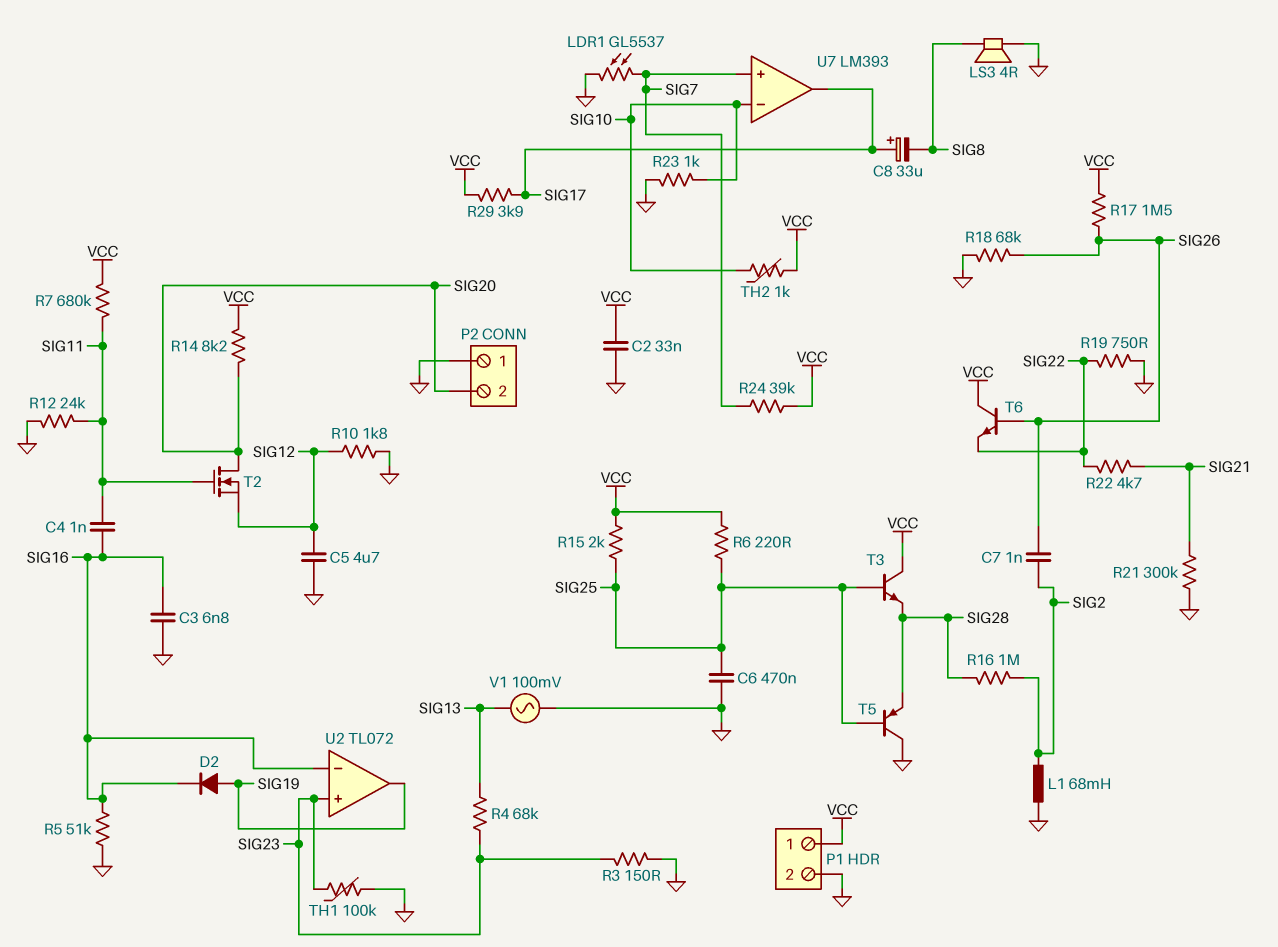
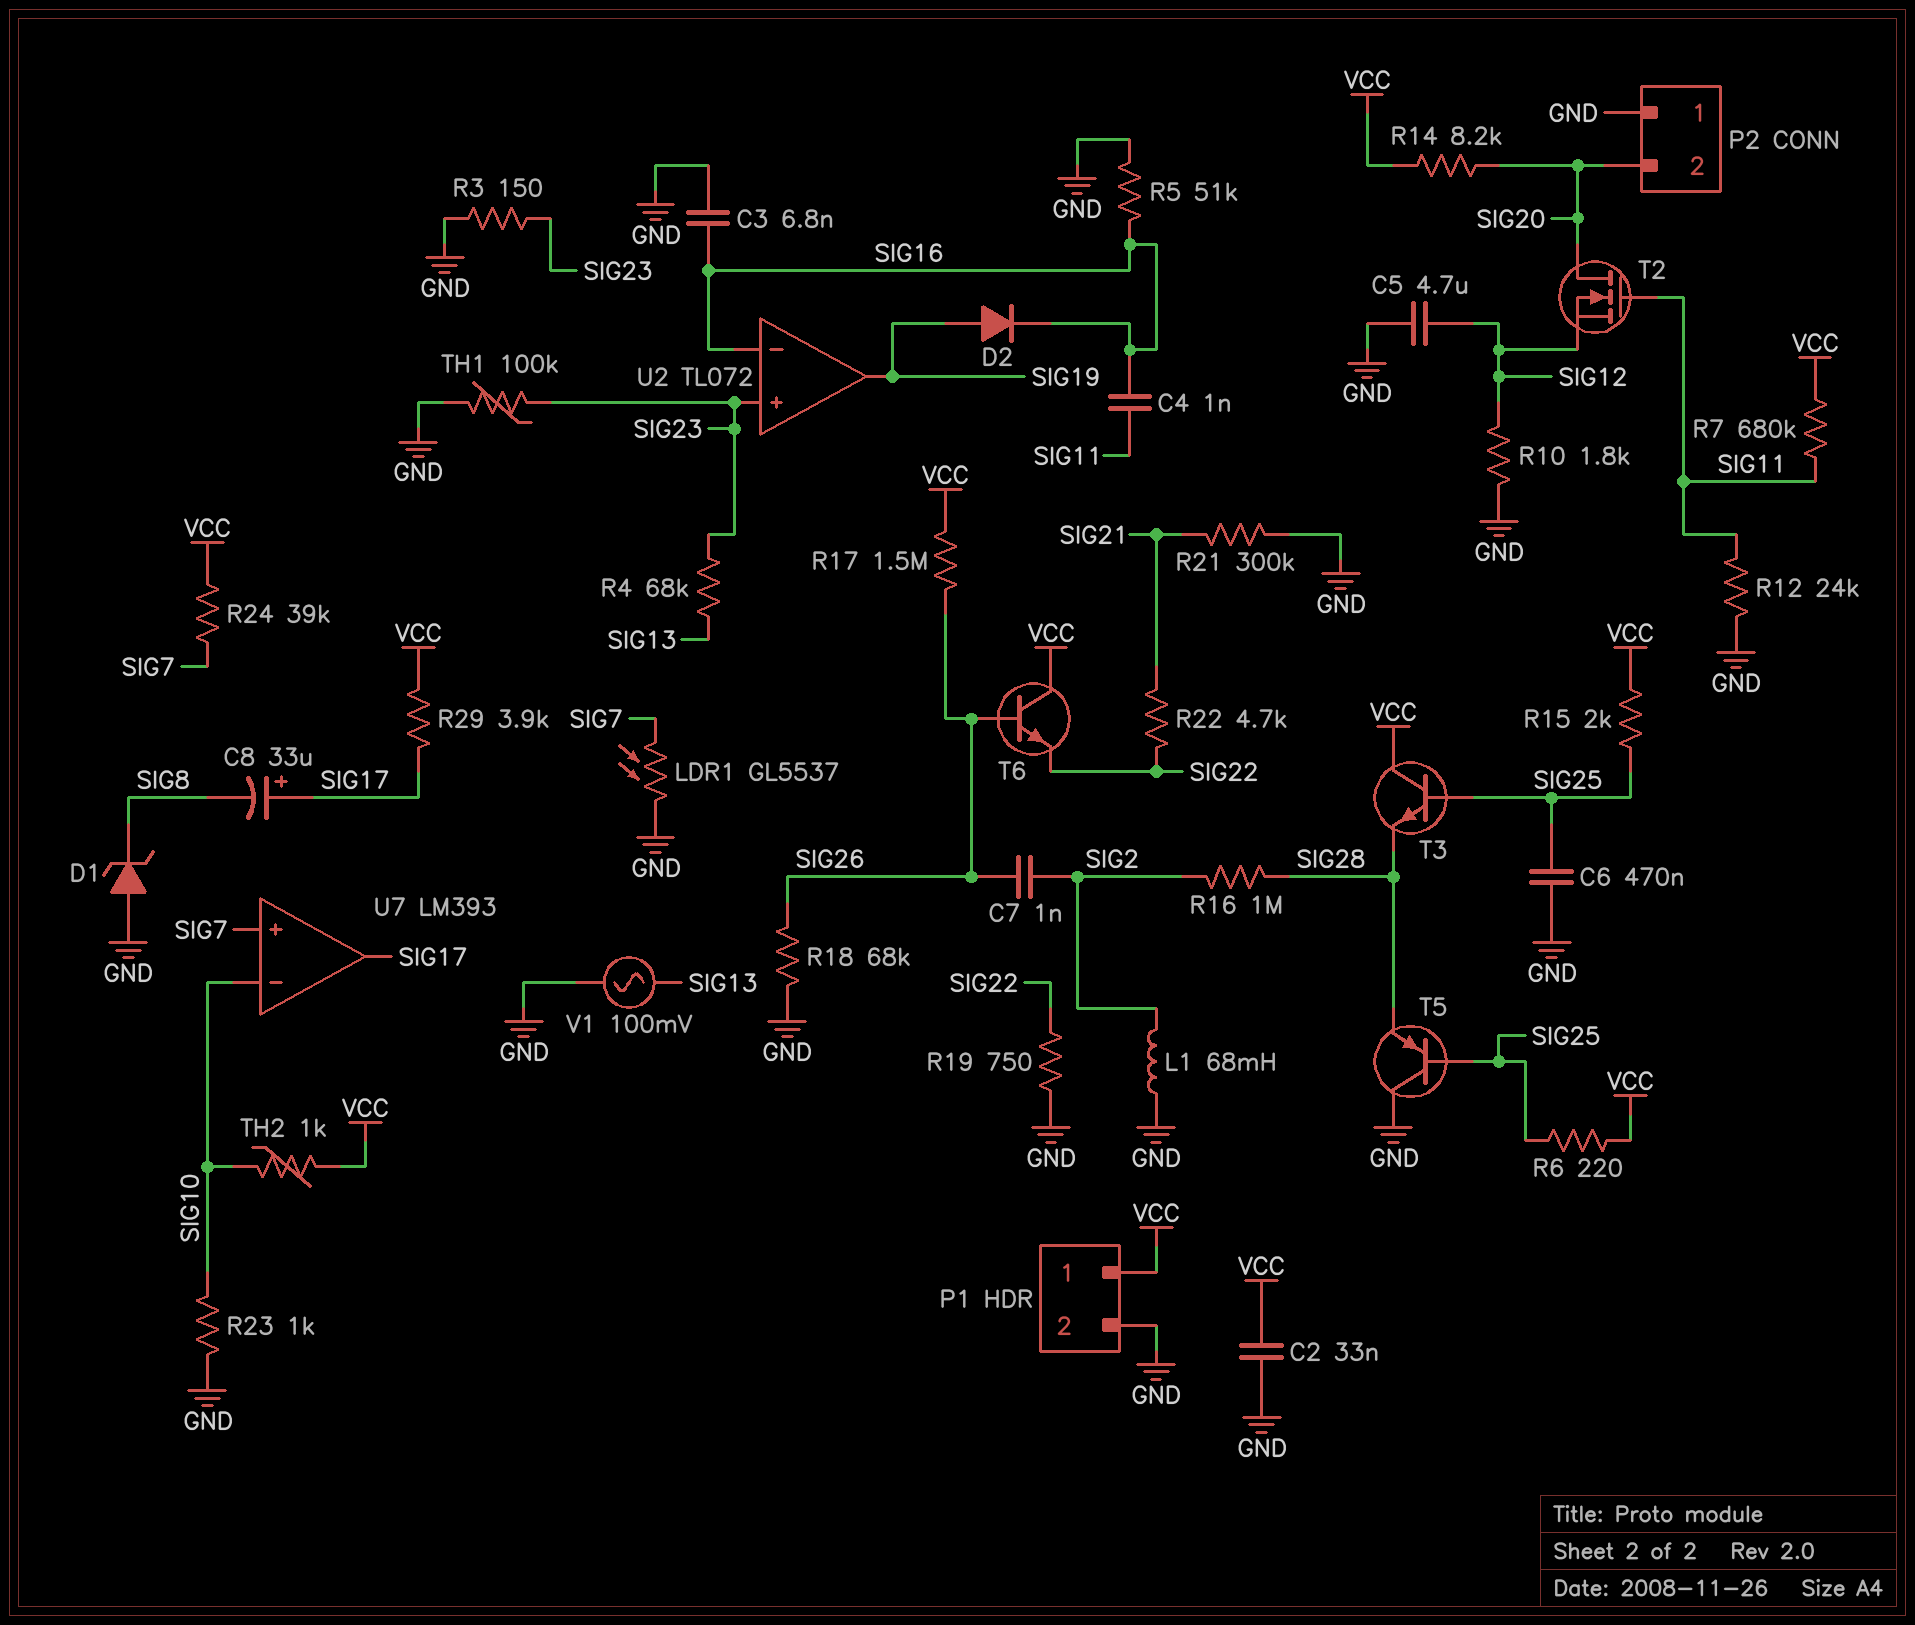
D1: none -> zener (A GND, K SIG8)
LS3: speaker 4R (GND, SIG8) -> none

